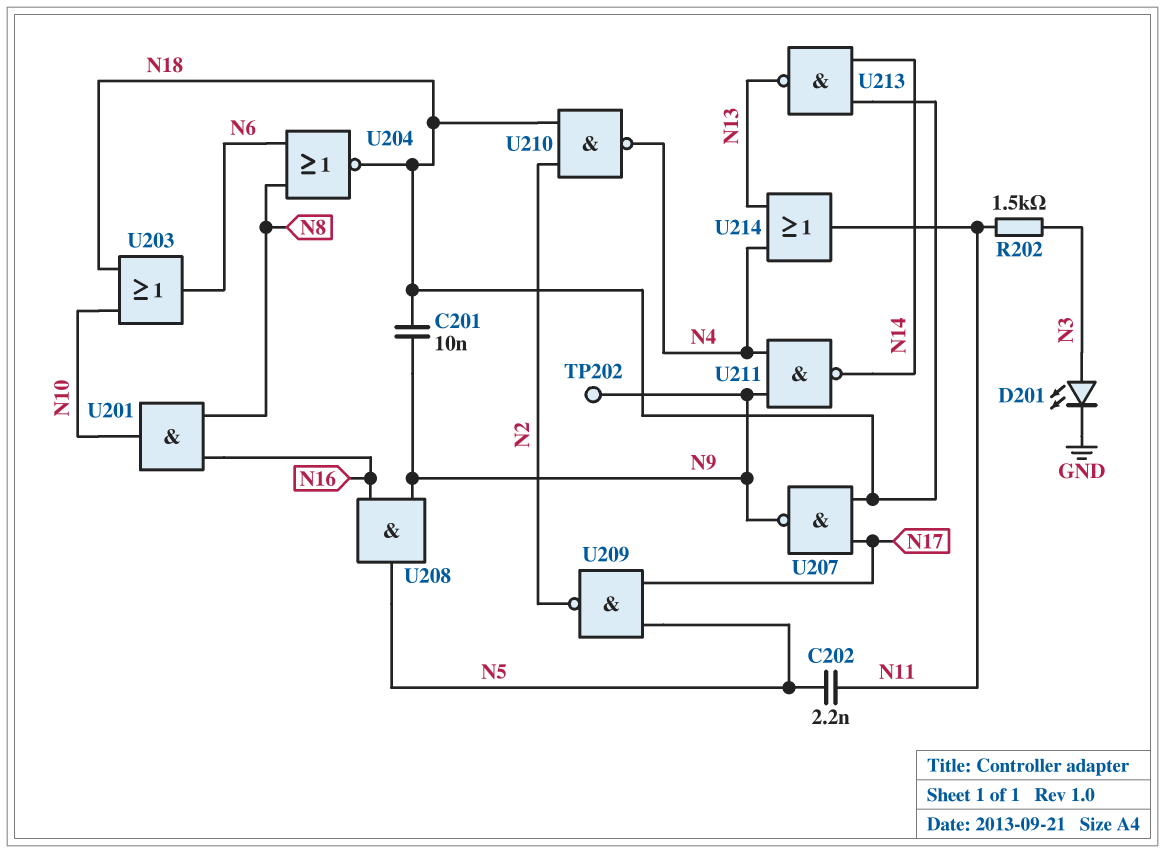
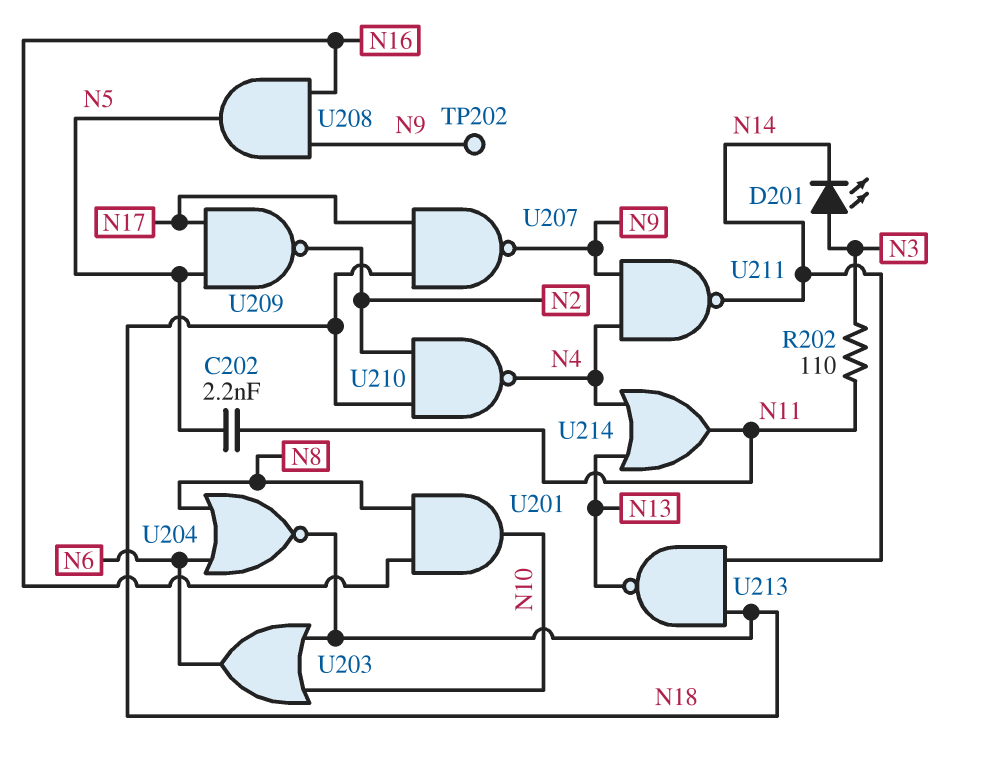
C201: 10nF (N9, N18) -> none
D201: LED (A N3, K GND) -> LED (A N3, K N14)
R202: 1.5k (N3, N11) -> 110 (N3, N11)

